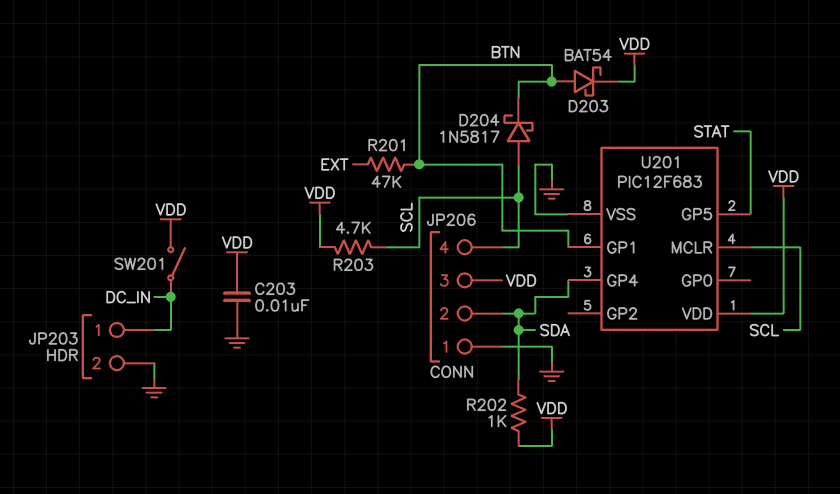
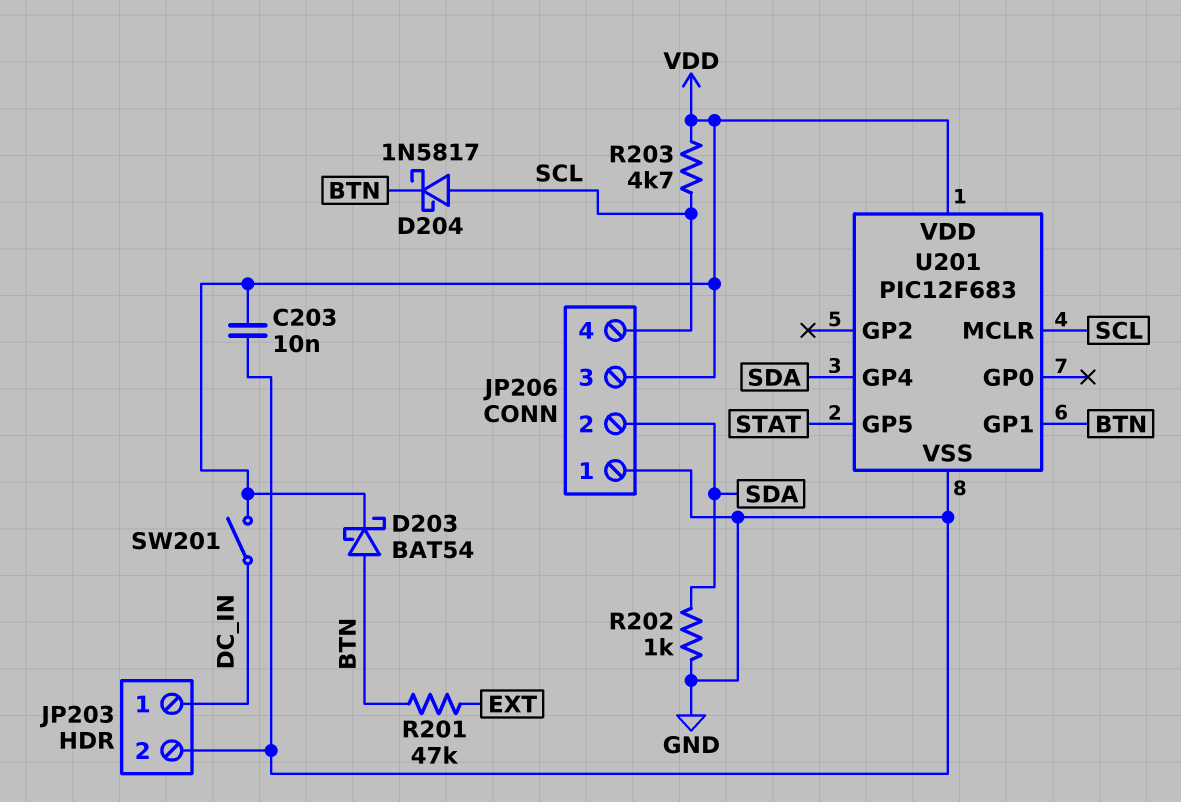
R202: 1k (SDA, VDD) -> 1k (GND, SDA)

